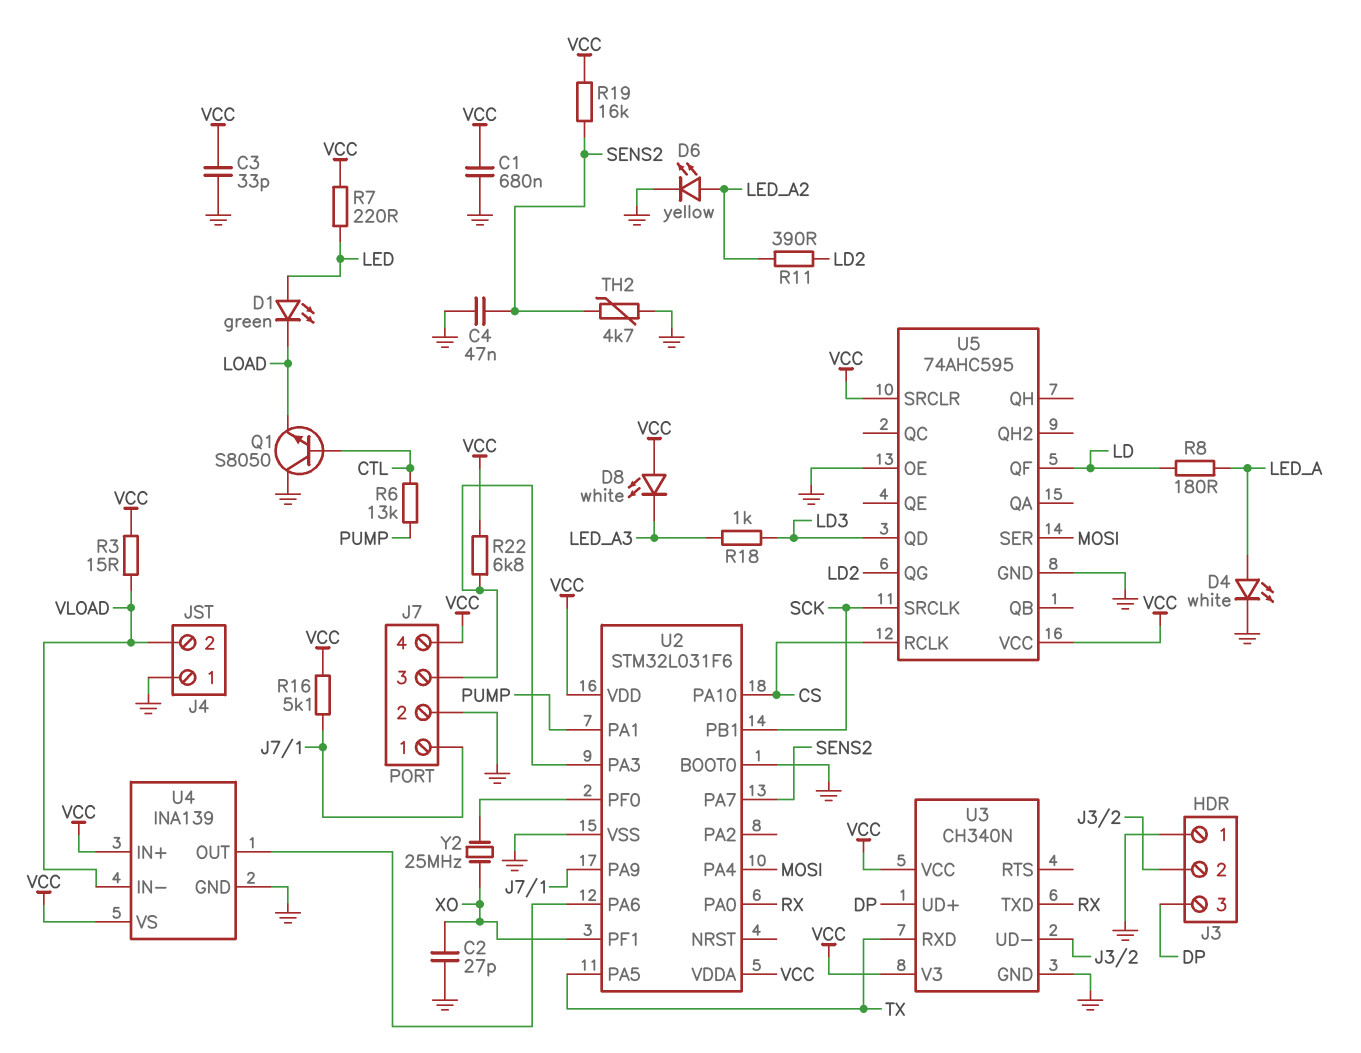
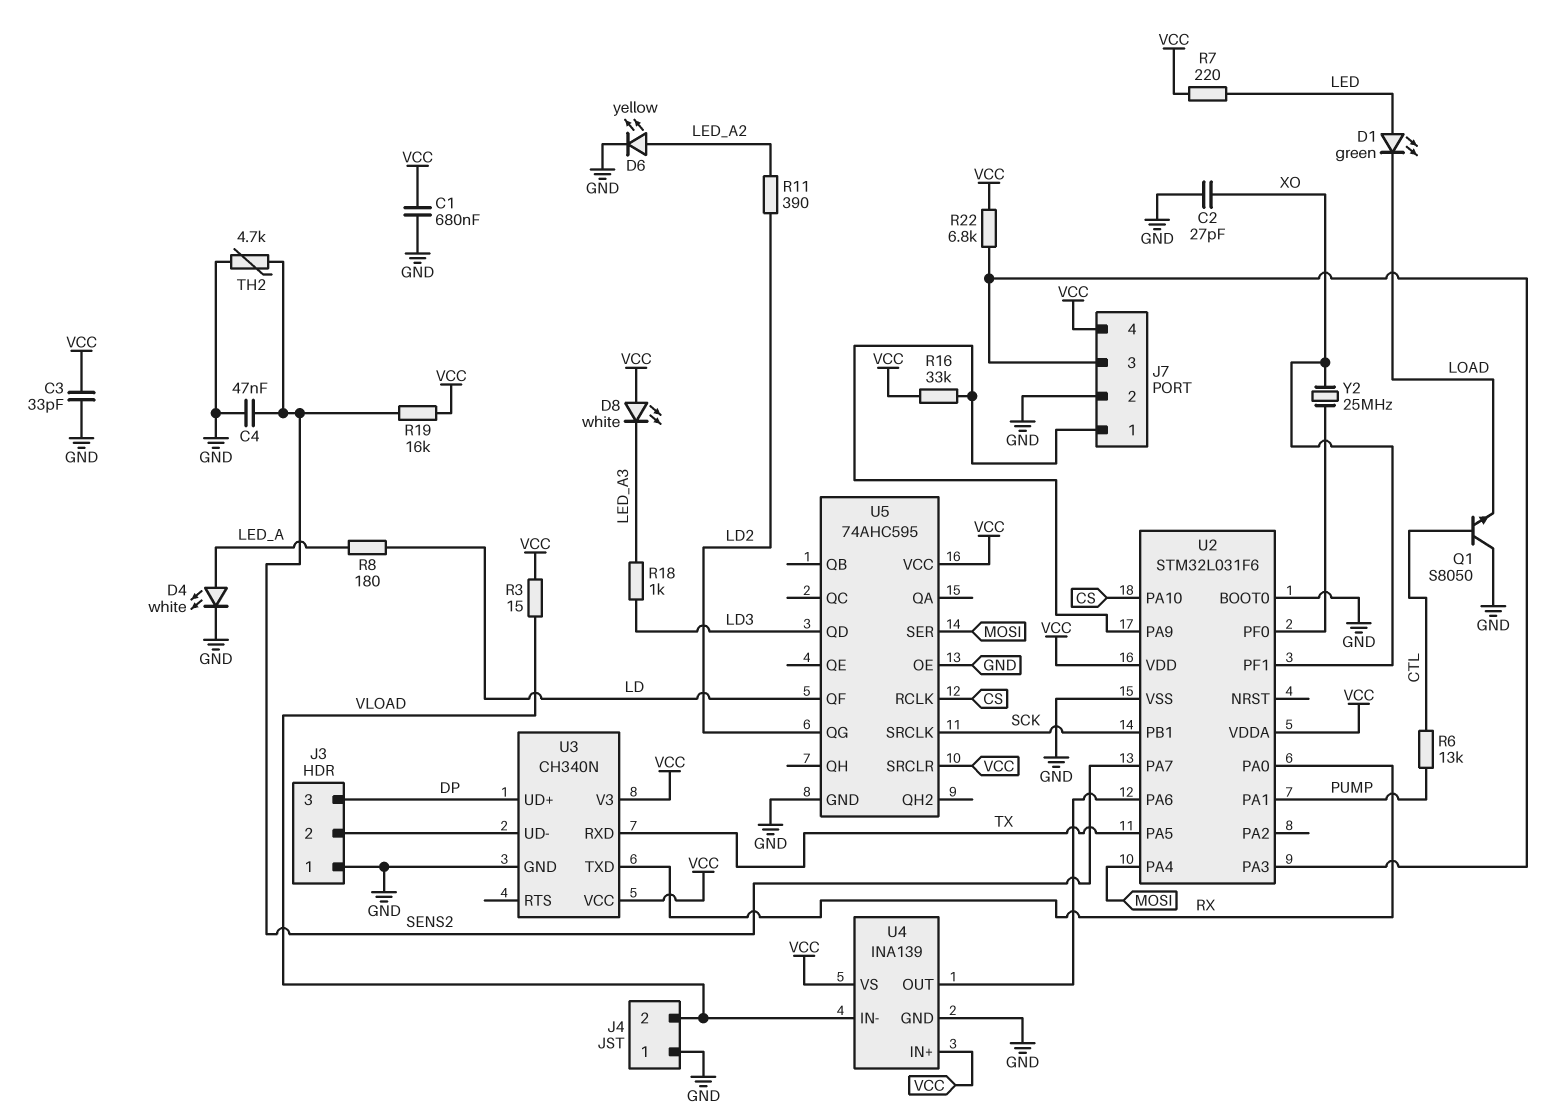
R16: 5.1k (J7/1, VCC) -> 33k (J7/1, VCC)

